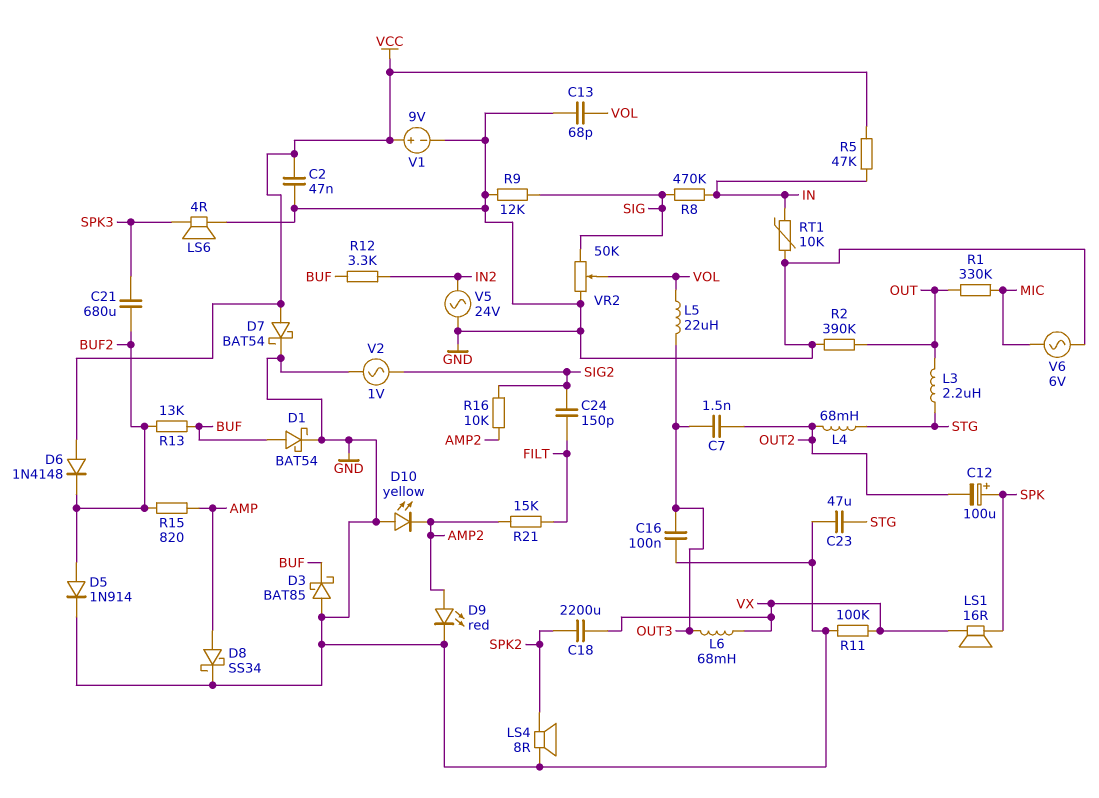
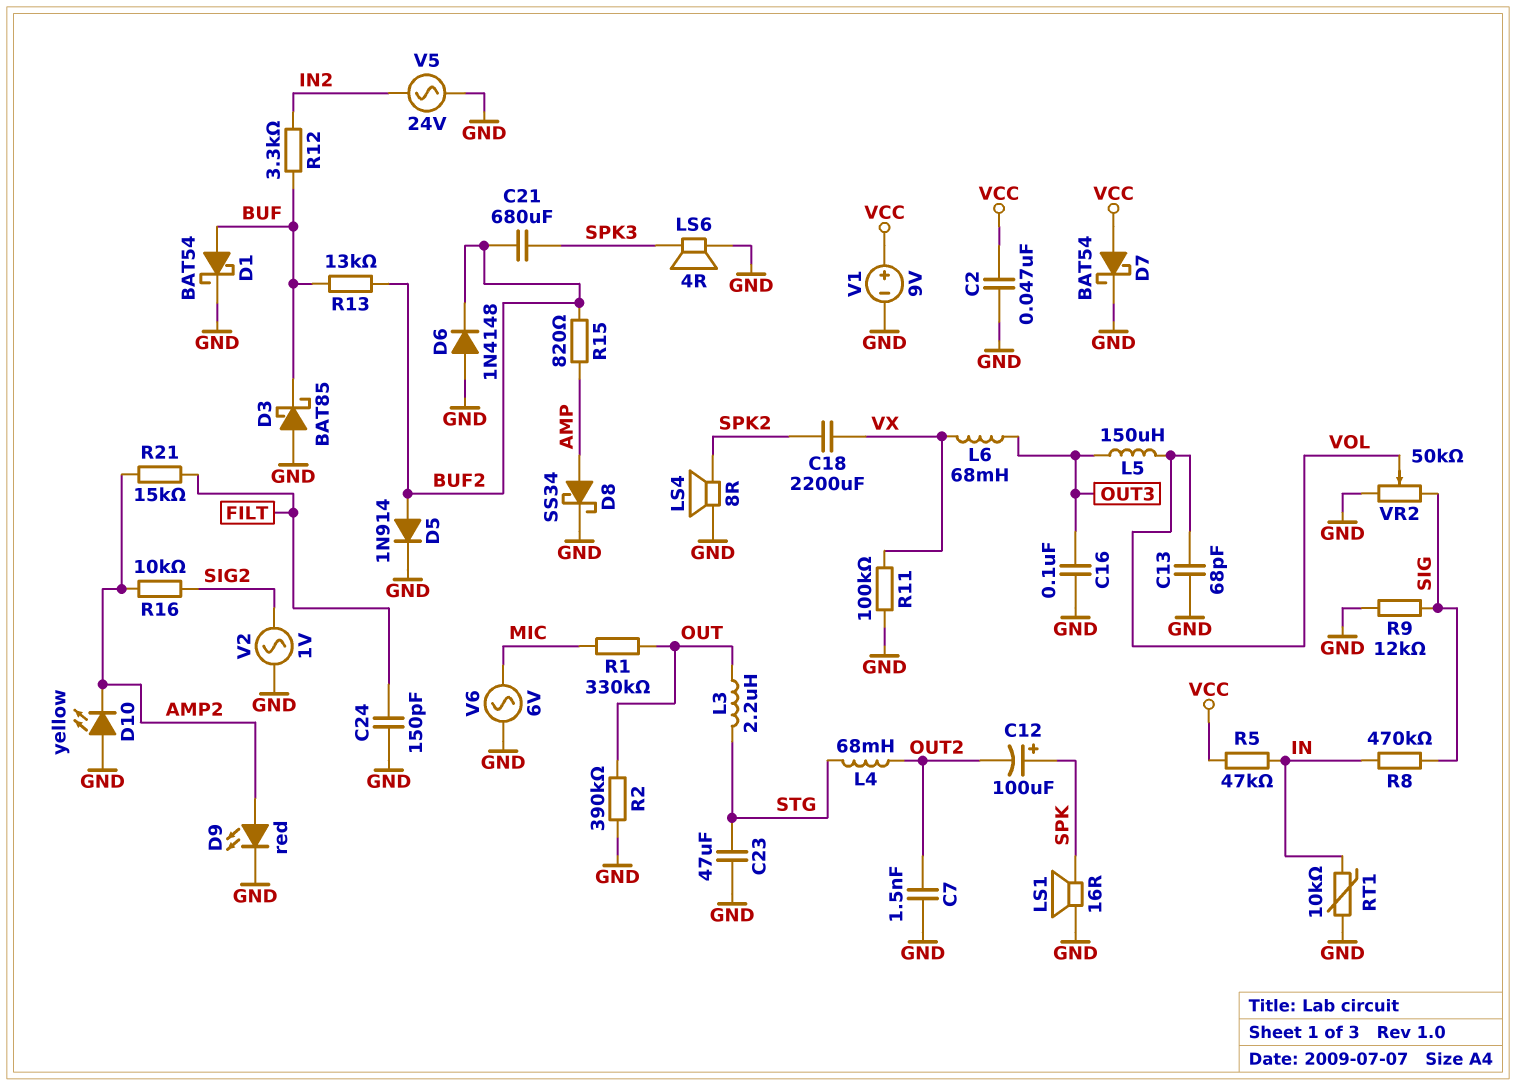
C7: 1.5nF (OUT2, OUT3) -> 1.5nF (GND, OUT2)
C24: 150pF (FILT, SIG2) -> 150pF (FILT, GND)
D6: diode 1N4148 (A VCC, K BUF2) -> diode 1N4148 (A GND, K BUF2)
L5: 22uH (OUT3, VOL) -> 150uH (OUT3, VOL)
LS1: speaker 16R (SPK, VX) -> speaker 16R (GND, SPK)

